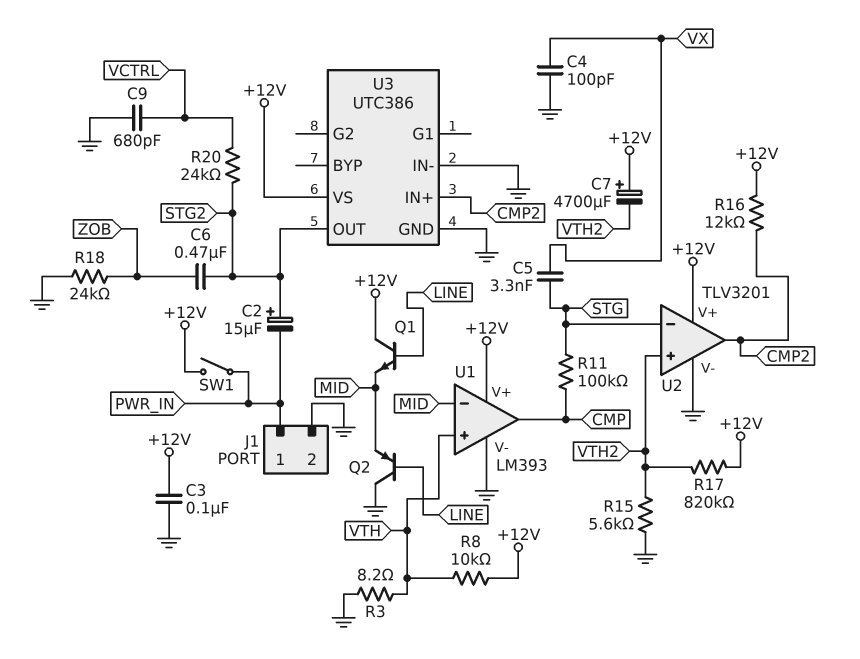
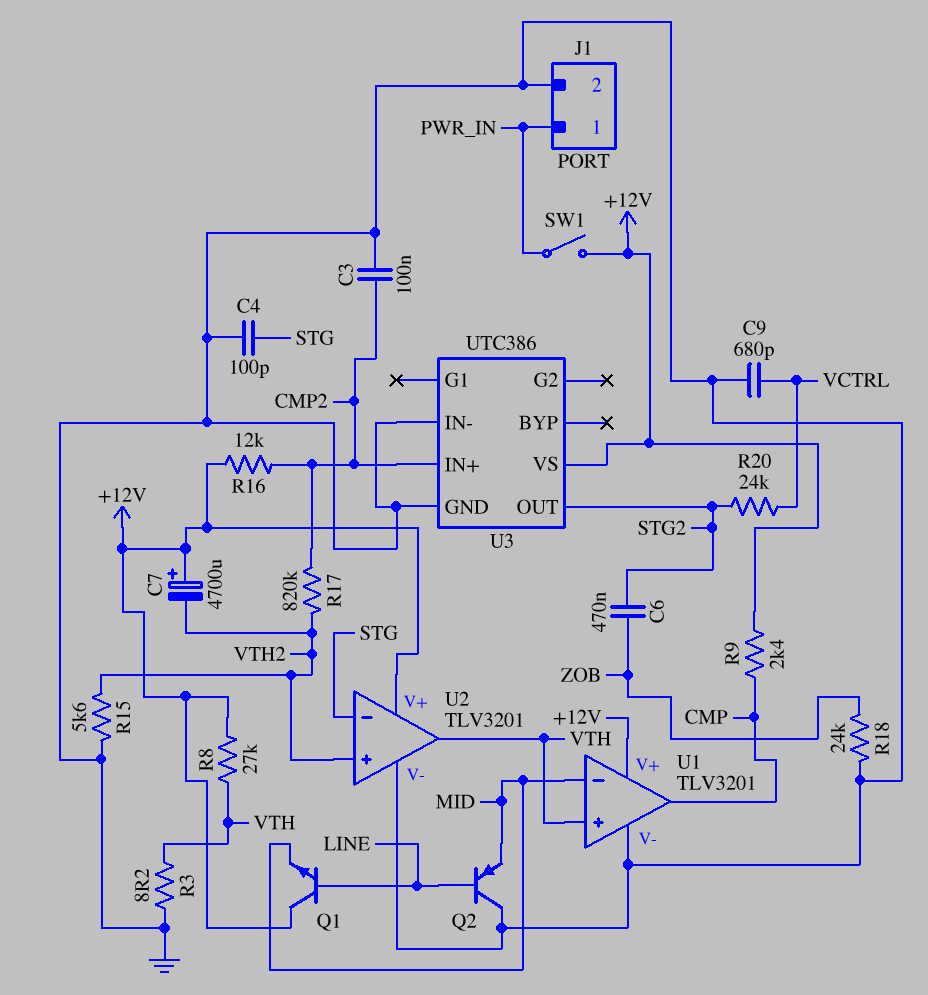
C2: 15uF (plus STG2, minus PWR_IN) -> none
C3: 100nF (+12V, GND) -> 100nF (CMP2, GND)
C4: 100pF (GND, VX) -> 100pF (GND, STG)
C5: 3.3nF (STG, VX) -> none
R8: 10k (+12V, VTH) -> 27k (+12V, VTH)
R9: none -> 2.4k (+12V, CMP)
R11: 100k (CMP, STG) -> none
R17: 820k (+12V, VTH2) -> 820k (CMP2, VTH2)
U1: LM393 -> TLV3201
U2 pin out: CMP2 -> VTH

